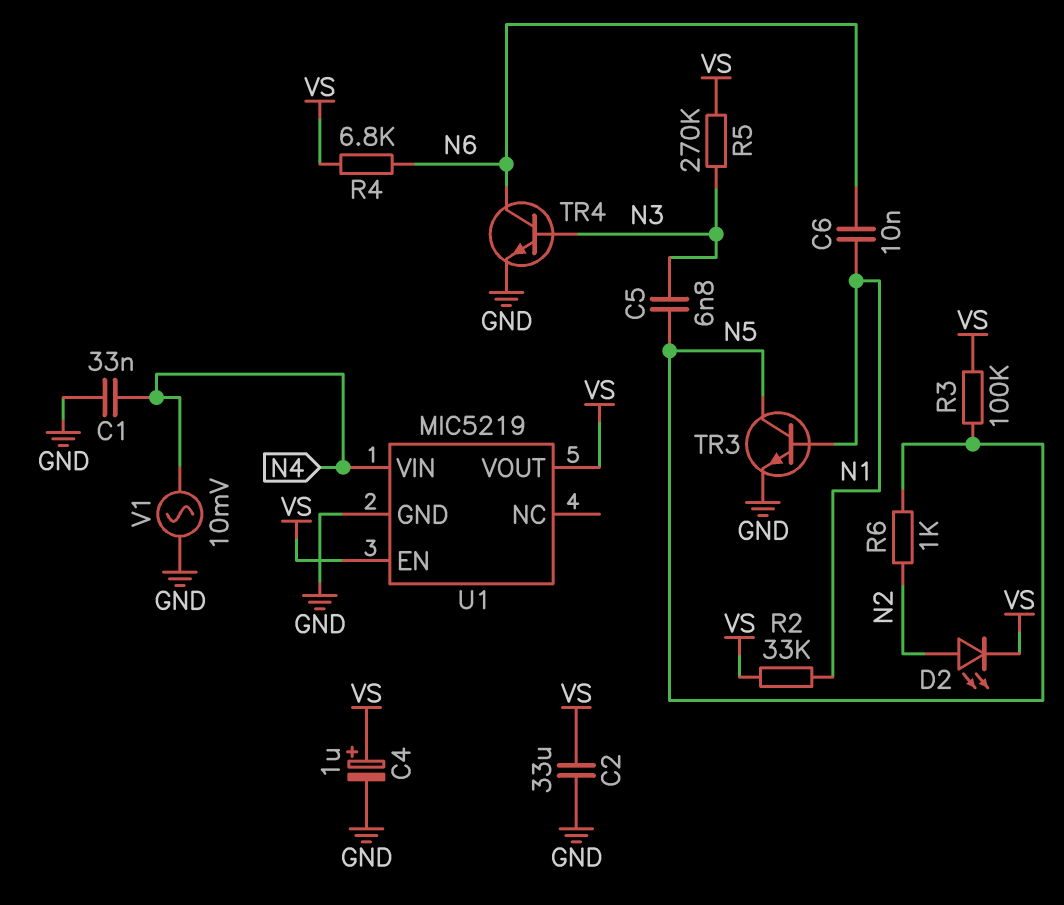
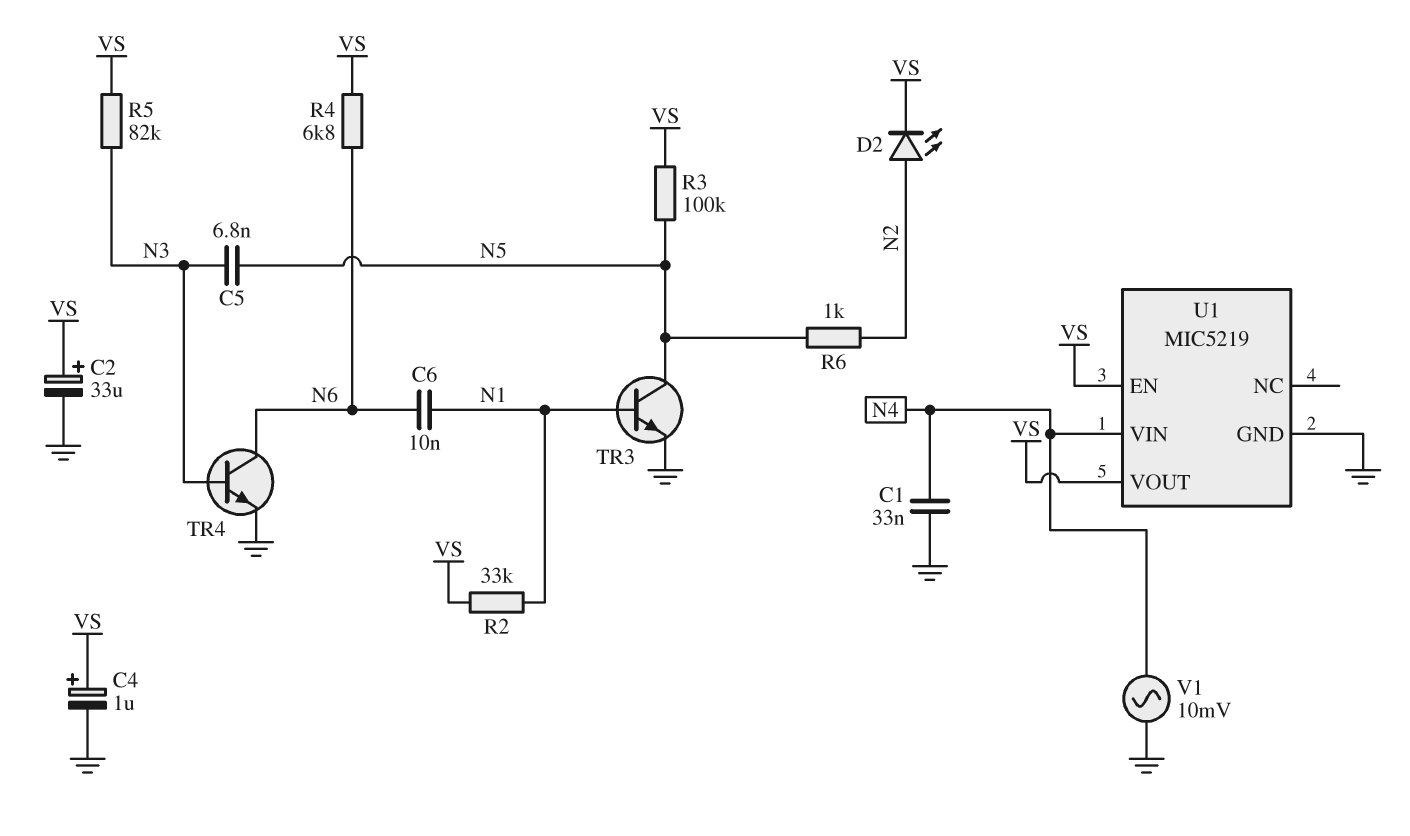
C2: 33uF (GND, VS) -> 33uF (plus VS, minus GND)
R5: 270k (N3, VS) -> 82k (N3, VS)

